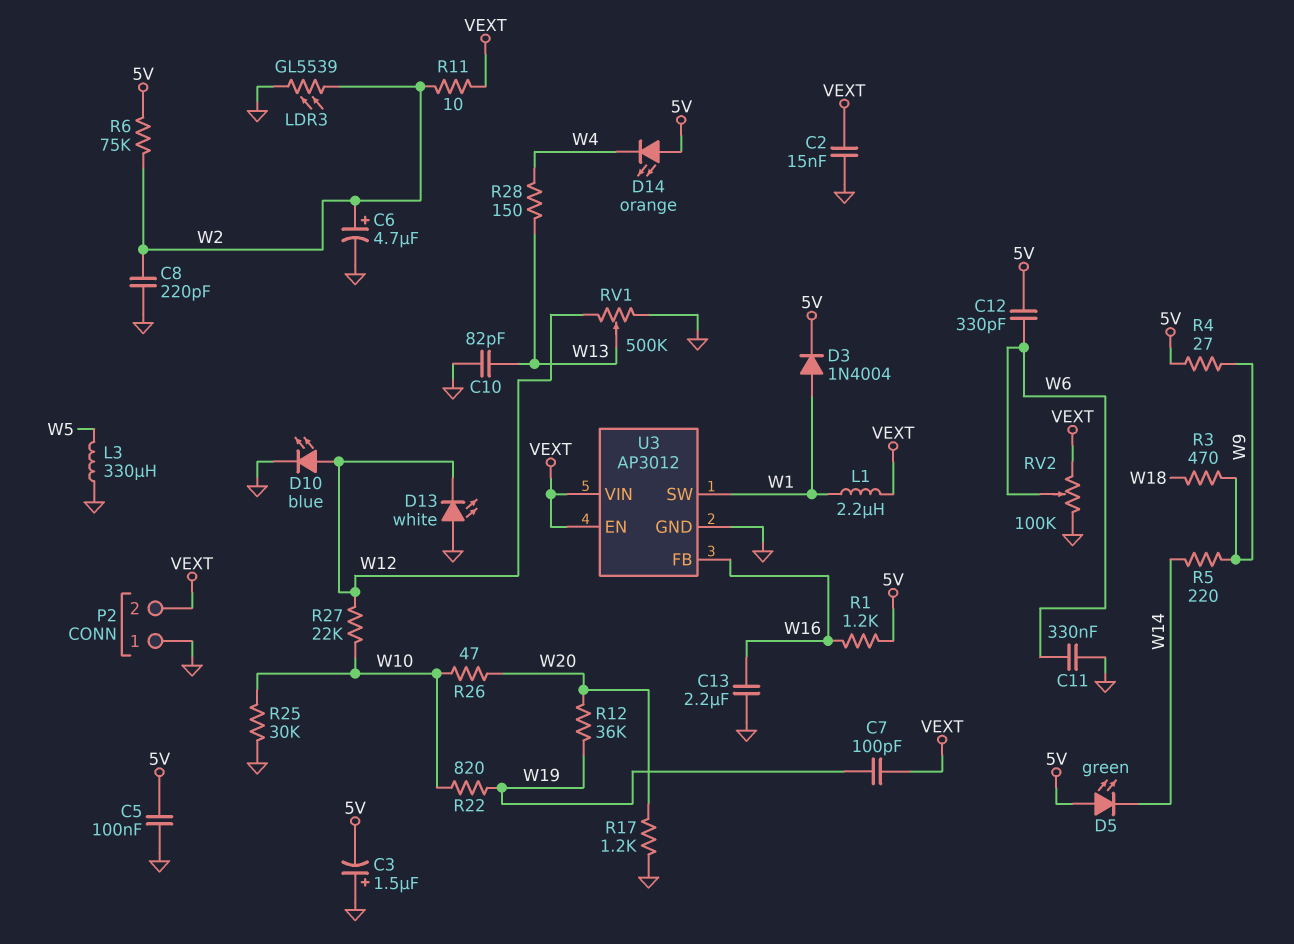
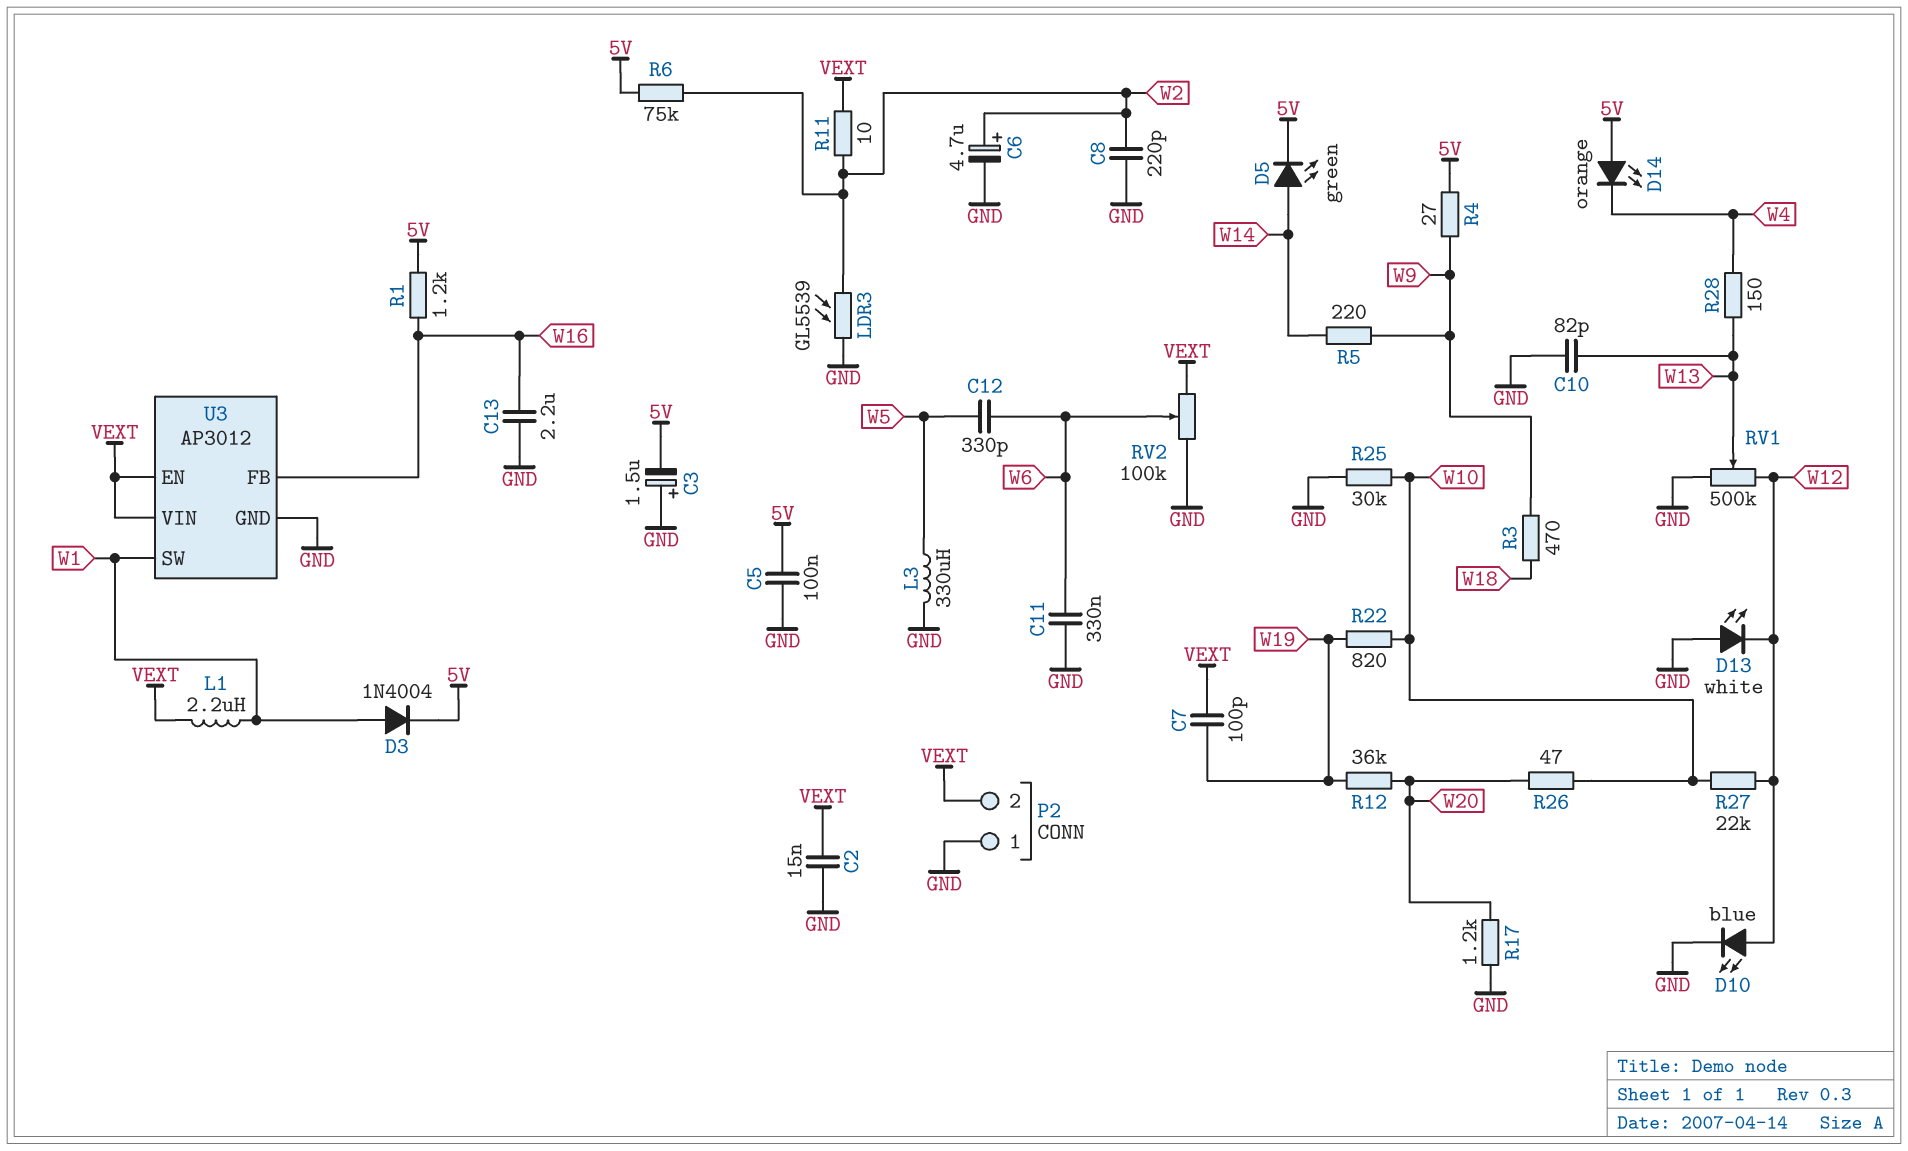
C12: 330pF (5V, W6) -> 330pF (W5, W6)
D5: LED green (A 5V, K W14) -> LED green (A W14, K 5V)

